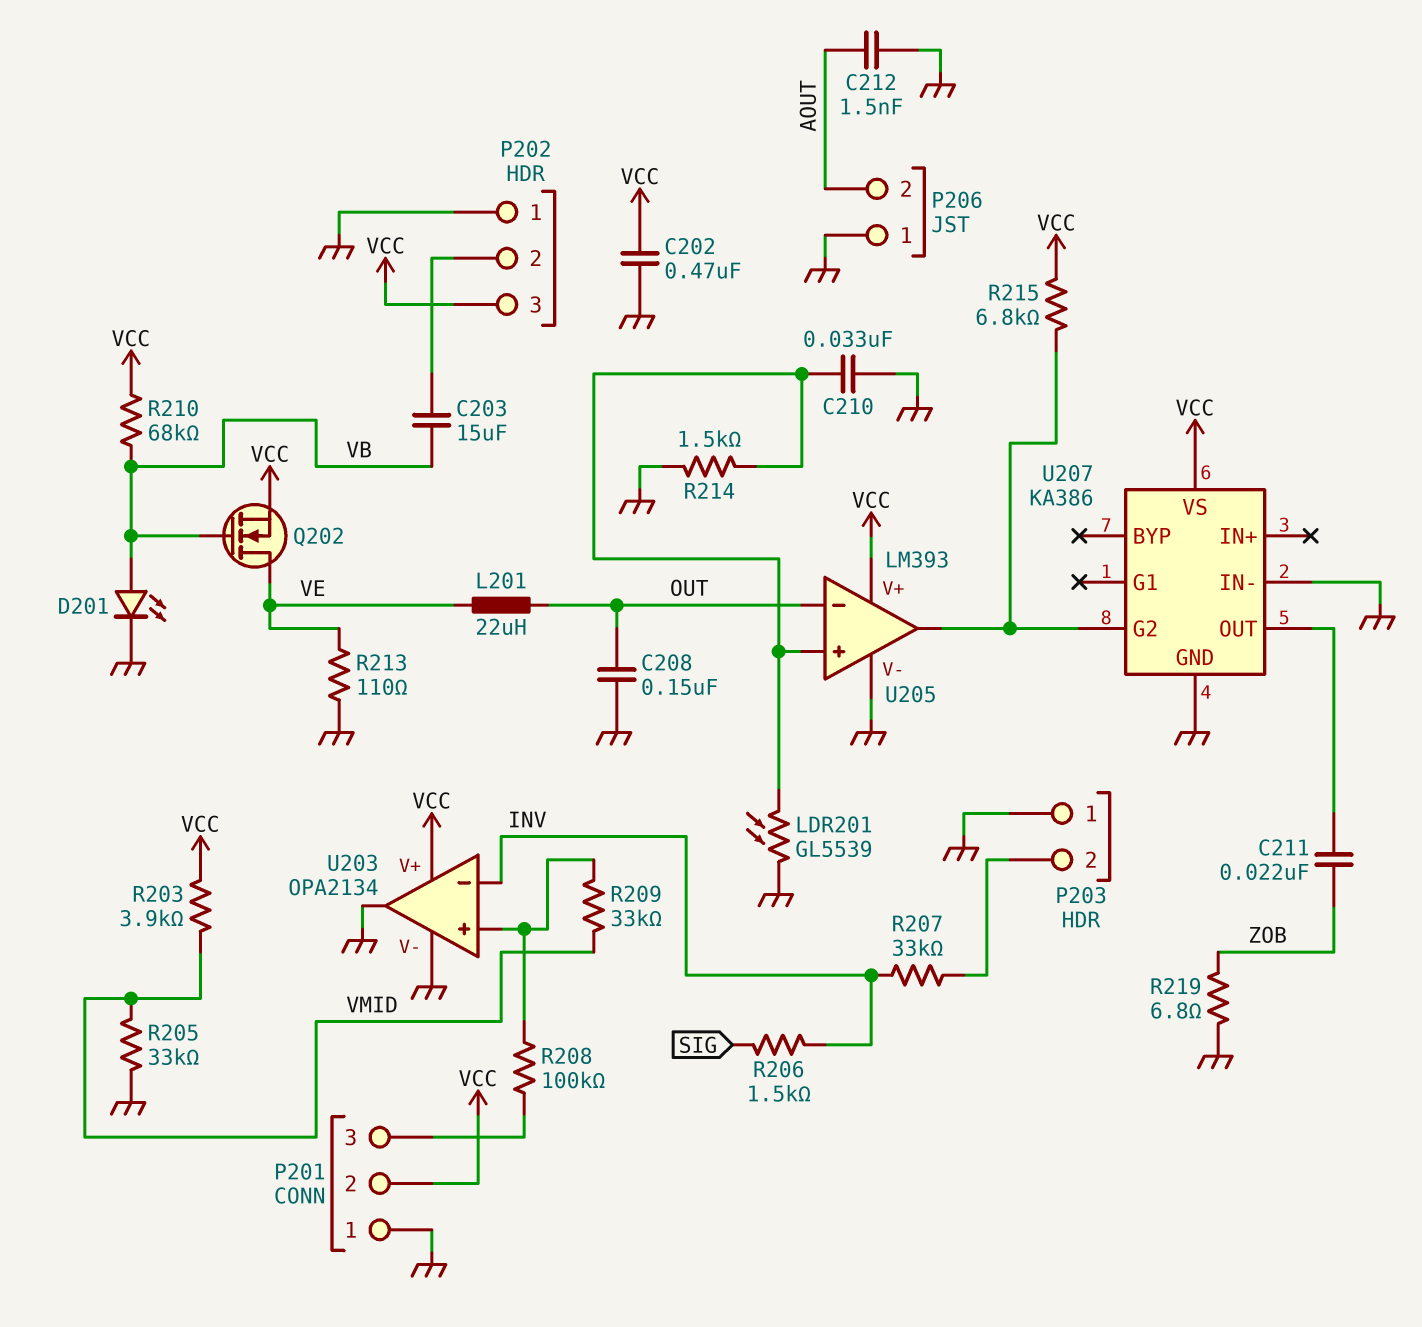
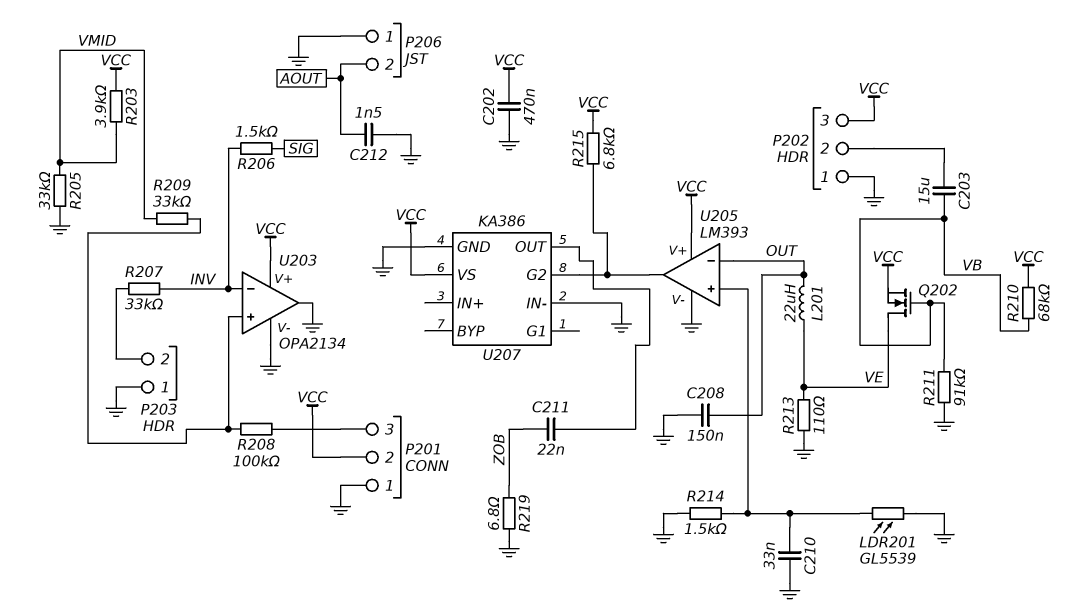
D201: LED (A VB, K GND) -> none
R211: none -> 91k (GND, VB)

